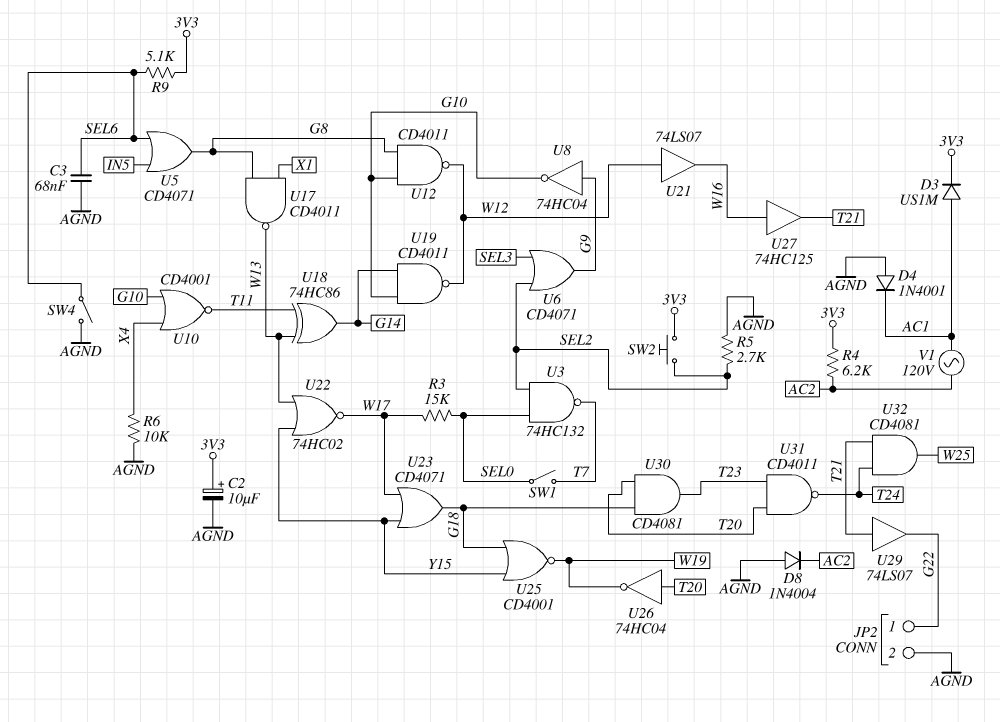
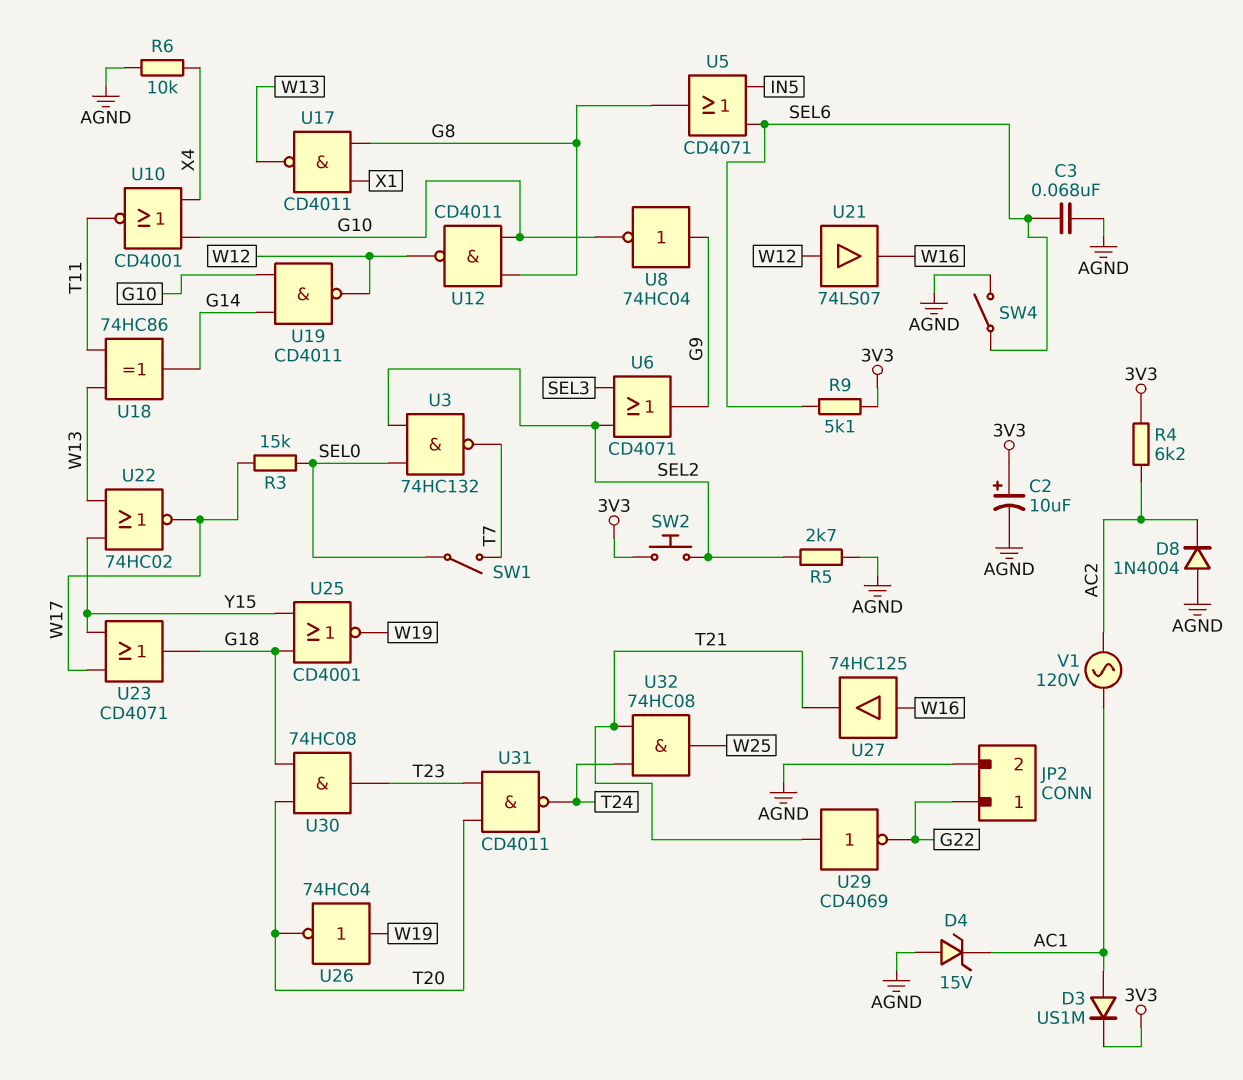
D4: diode 1N4001 (A AGND, K AC1) -> zener 15V (A AGND, K AC1)
U26: NOT 74HC04 (in T20, out W19) -> NOT 74HC04 (in W19, out T20)
U29: buffer 74LS07 (in T21, out G22) -> NOT CD4069 (in T21, out G22)
U30: AND CD4081 (in G18, in T20, out T23) -> AND 74HC08 (in G18, in T20, out T23)
U32: AND CD4081 (in T21, in T24, out W25) -> AND 74HC08 (in T21, in T24, out W25)

